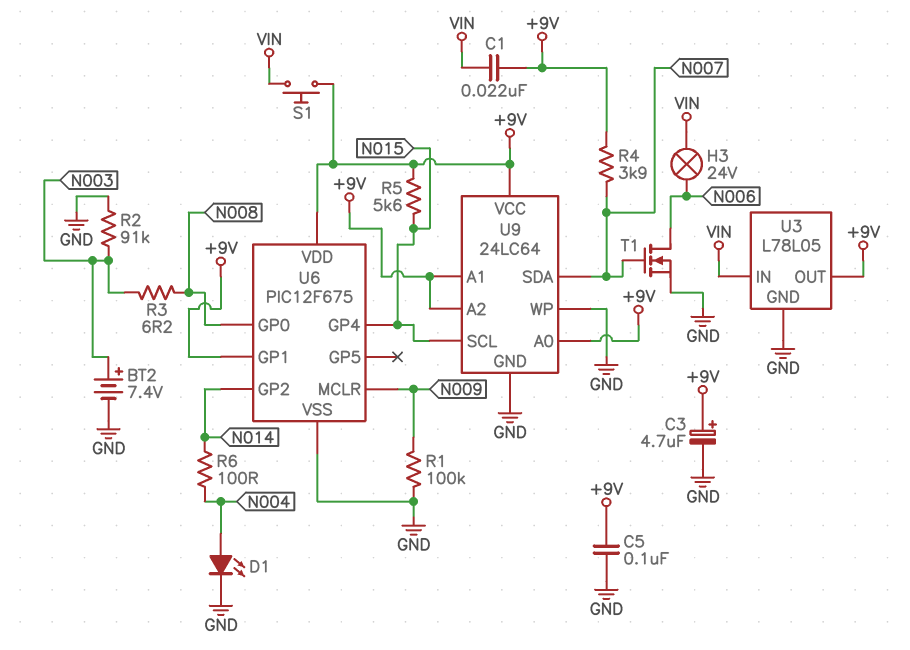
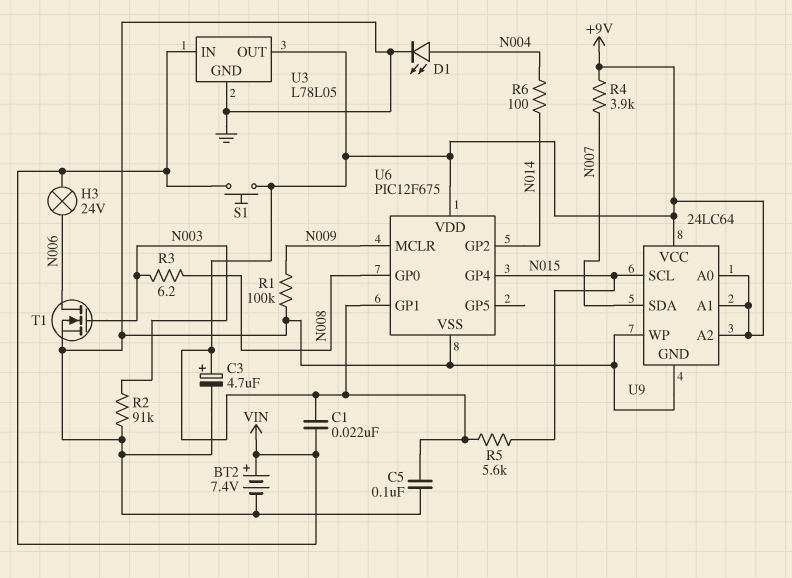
BT2: 7.4V (plus N003, minus GND) -> 7.4V (plus VIN, minus GND)
T1: NMOS (G N007, D N006, S GND) -> NMOS (G N003, D N006, S GND)

